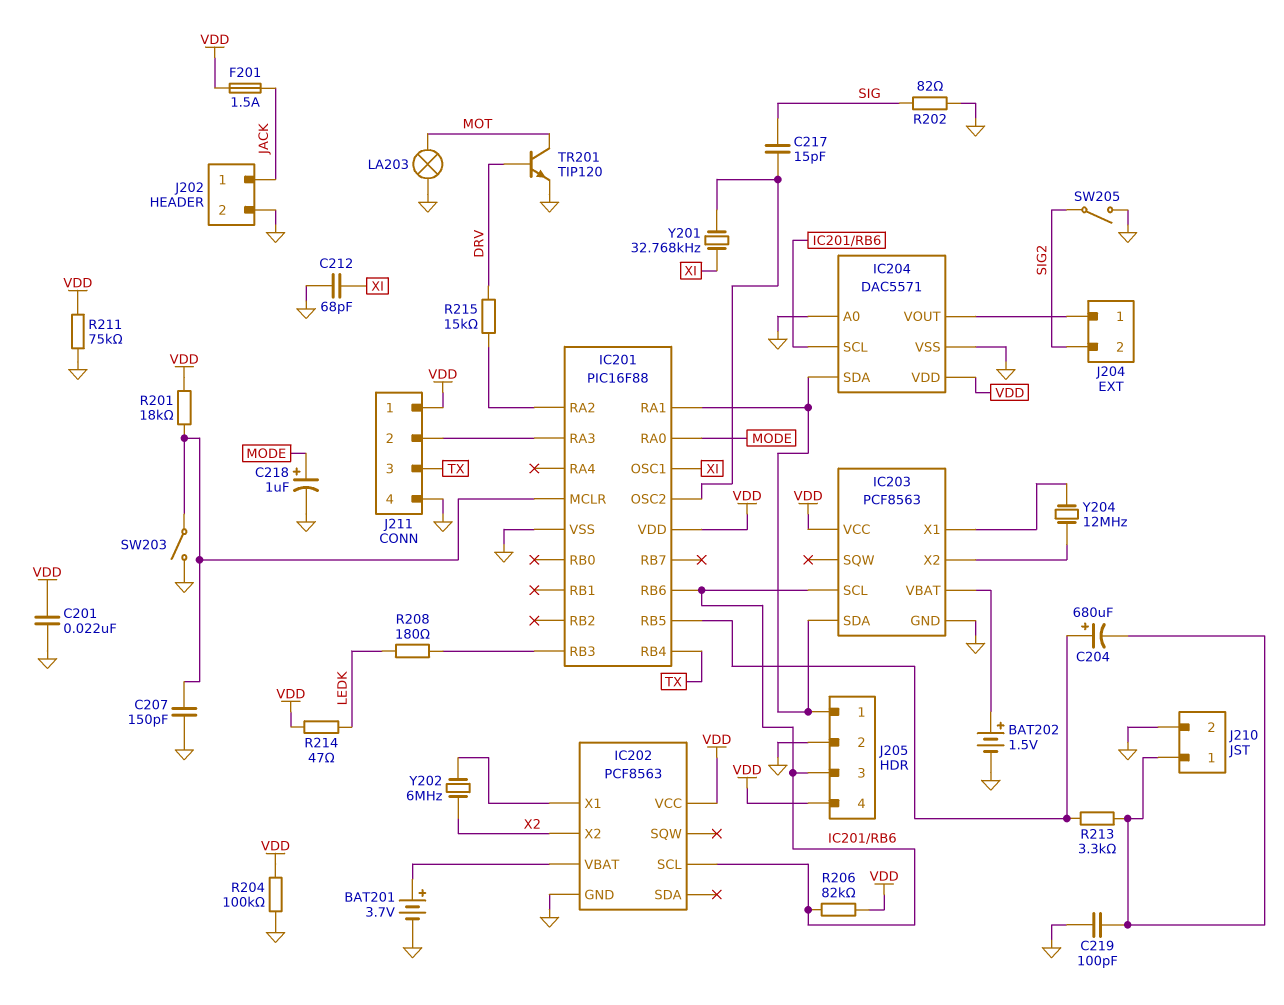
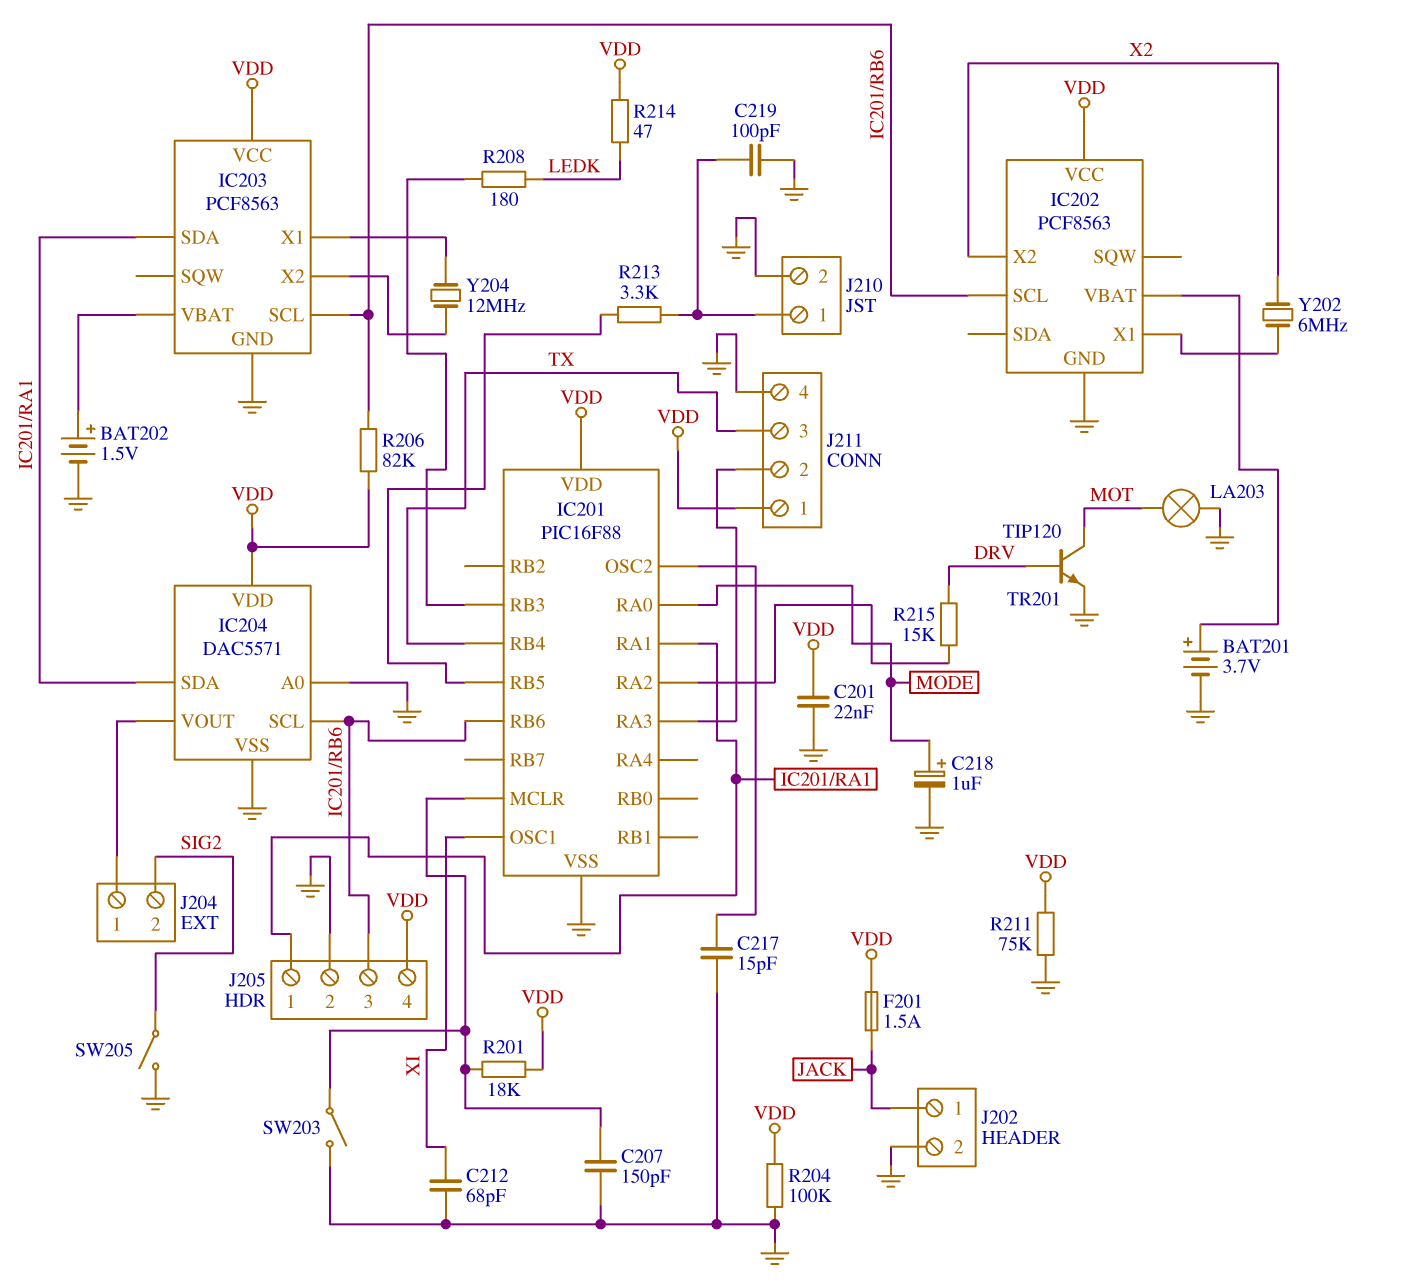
C204: 680uF (plus IC201/RB5, minus J210/1) -> none
C217: 15pF (IC201/OSC2, SIG) -> 15pF (GND, IC201/OSC2)
R202: 82 (GND, SIG) -> none
Y201: 32.768kHz (IC201/OSC2, XI) -> none

